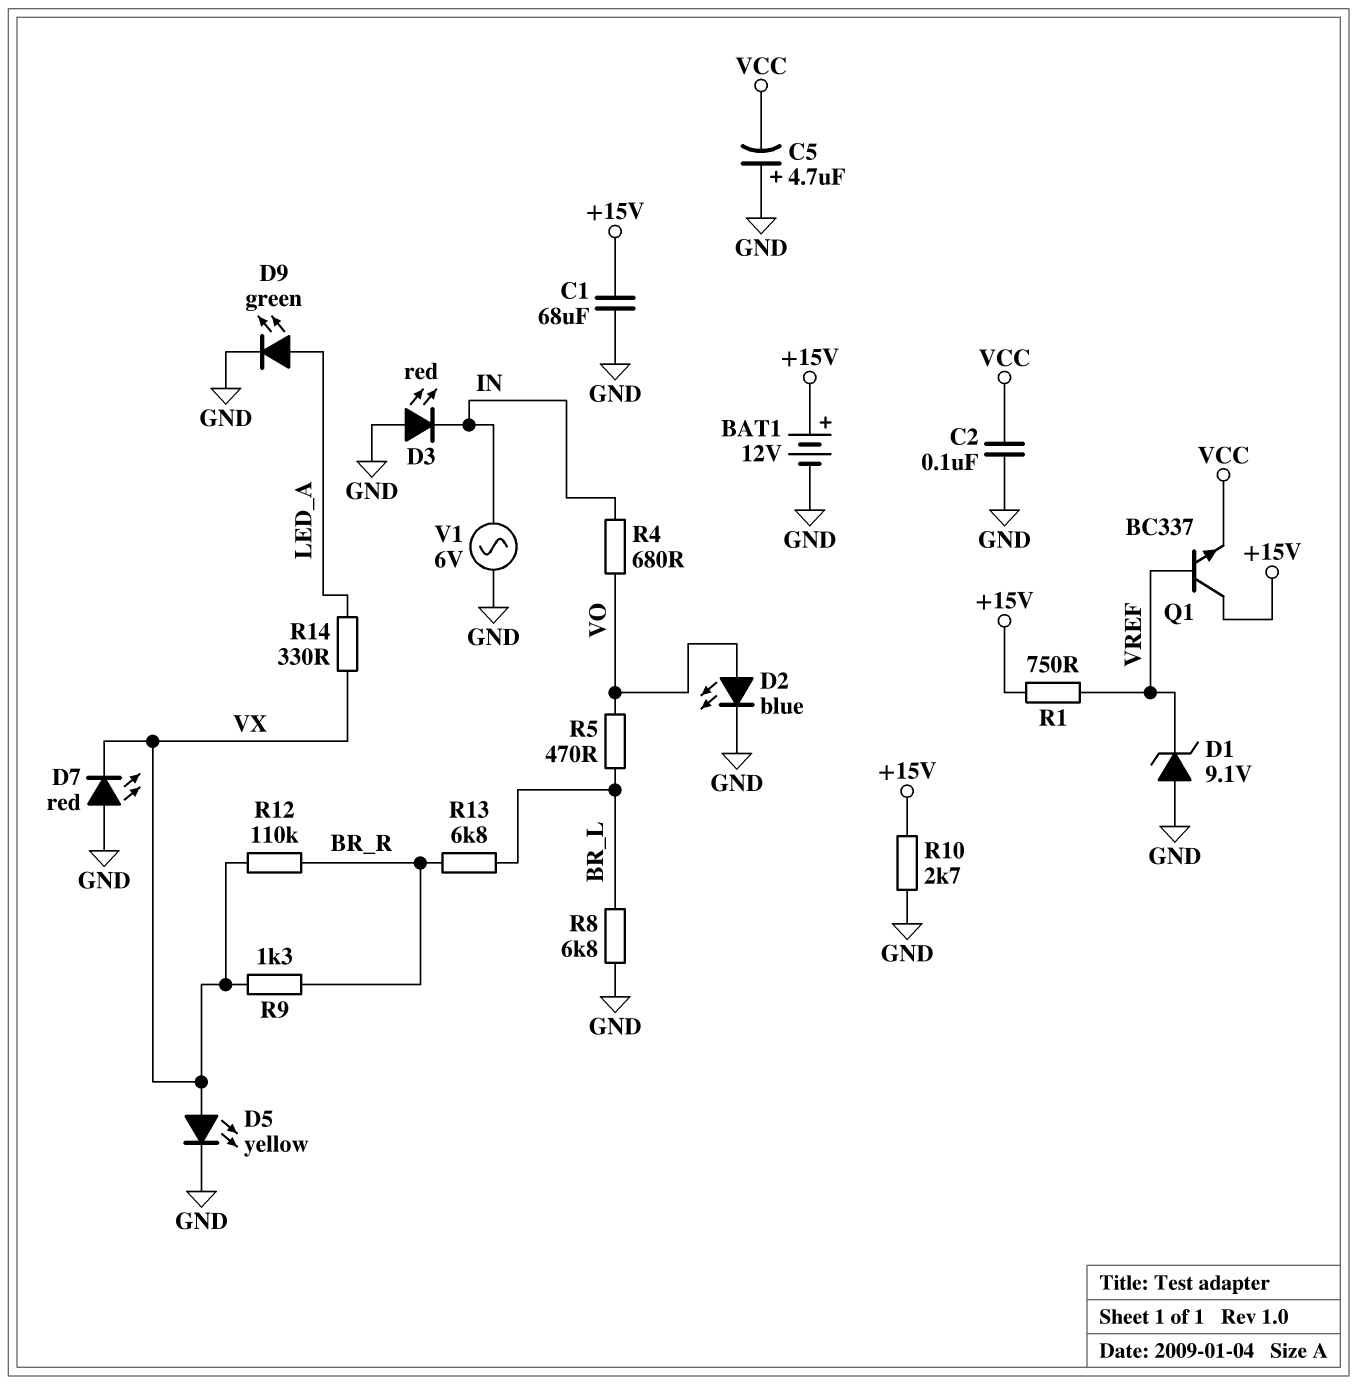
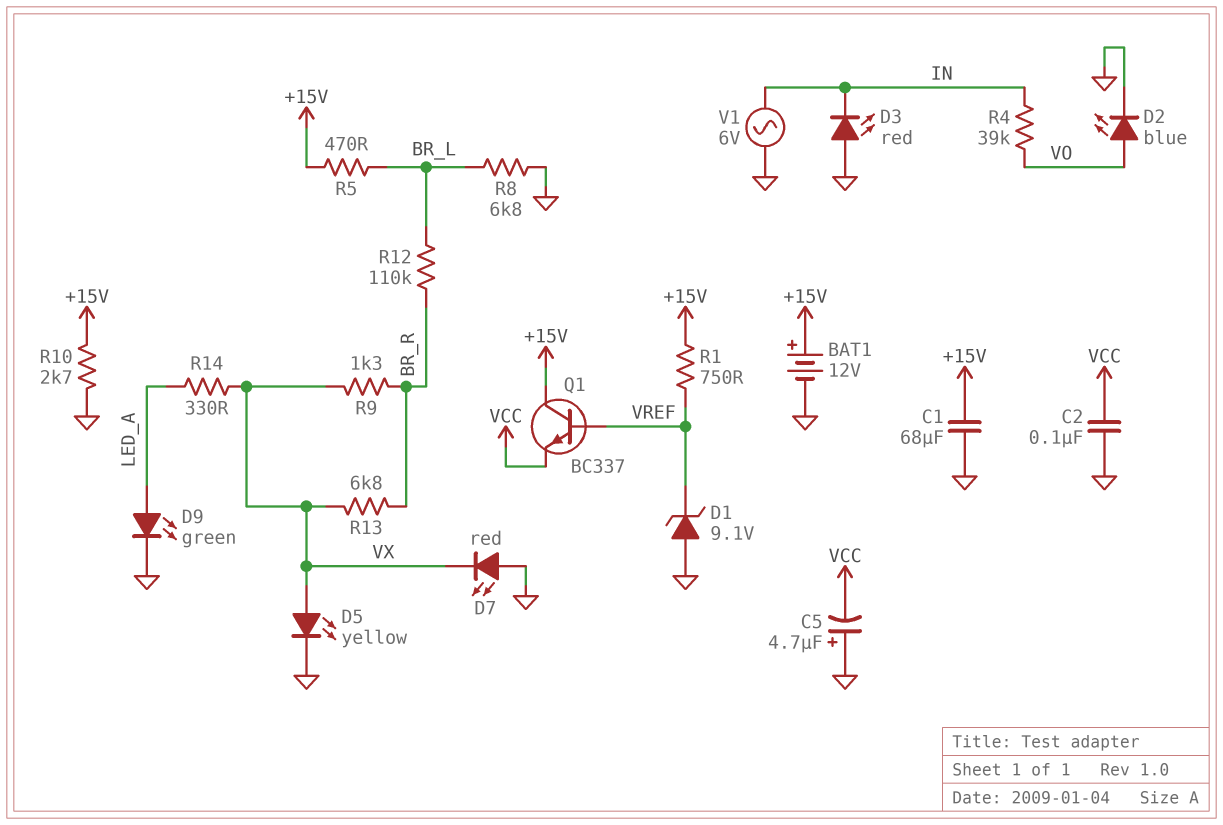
R4: 680 (IN, VO) -> 39k (IN, VO)
R5: 470 (BR_L, VO) -> 470 (+15V, BR_L)
R12: 110k (BR_R, VX) -> 110k (BR_L, BR_R)
R13: 6.8k (BR_L, BR_R) -> 6.8k (BR_R, VX)

